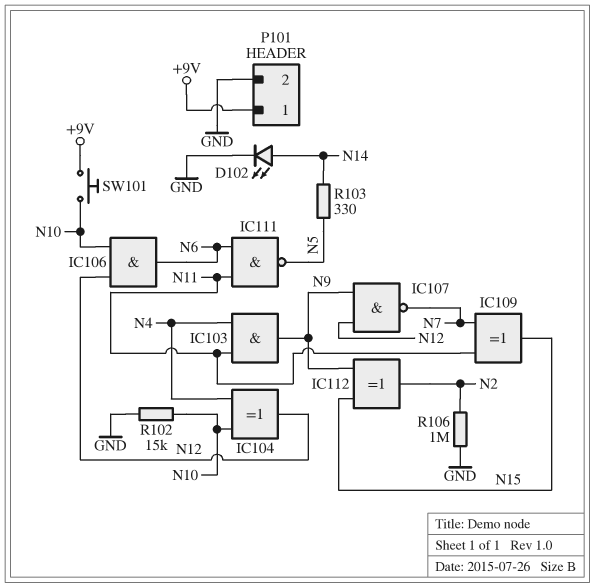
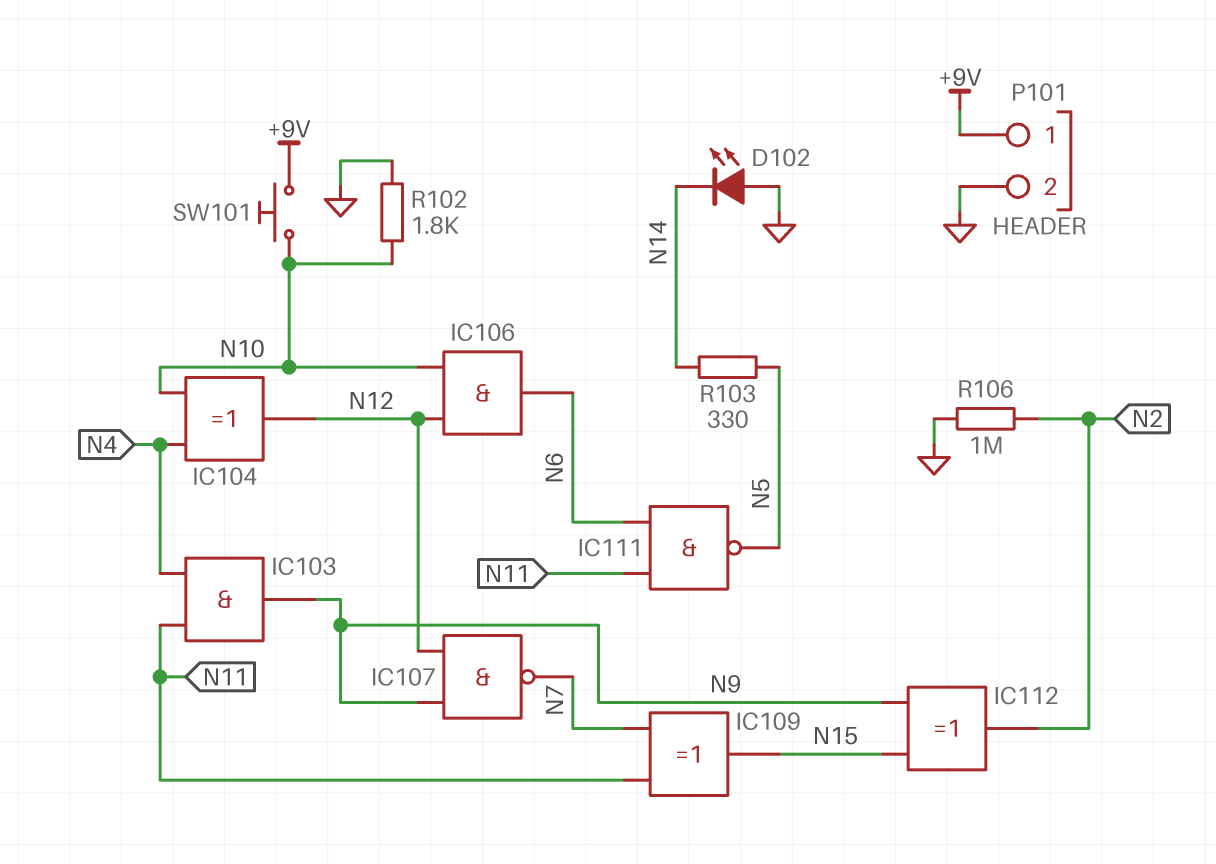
D102: LED (A N14, K GND) -> LED (A GND, K N14)
R102: 15k (GND, N10) -> 1.8k (GND, N10)

